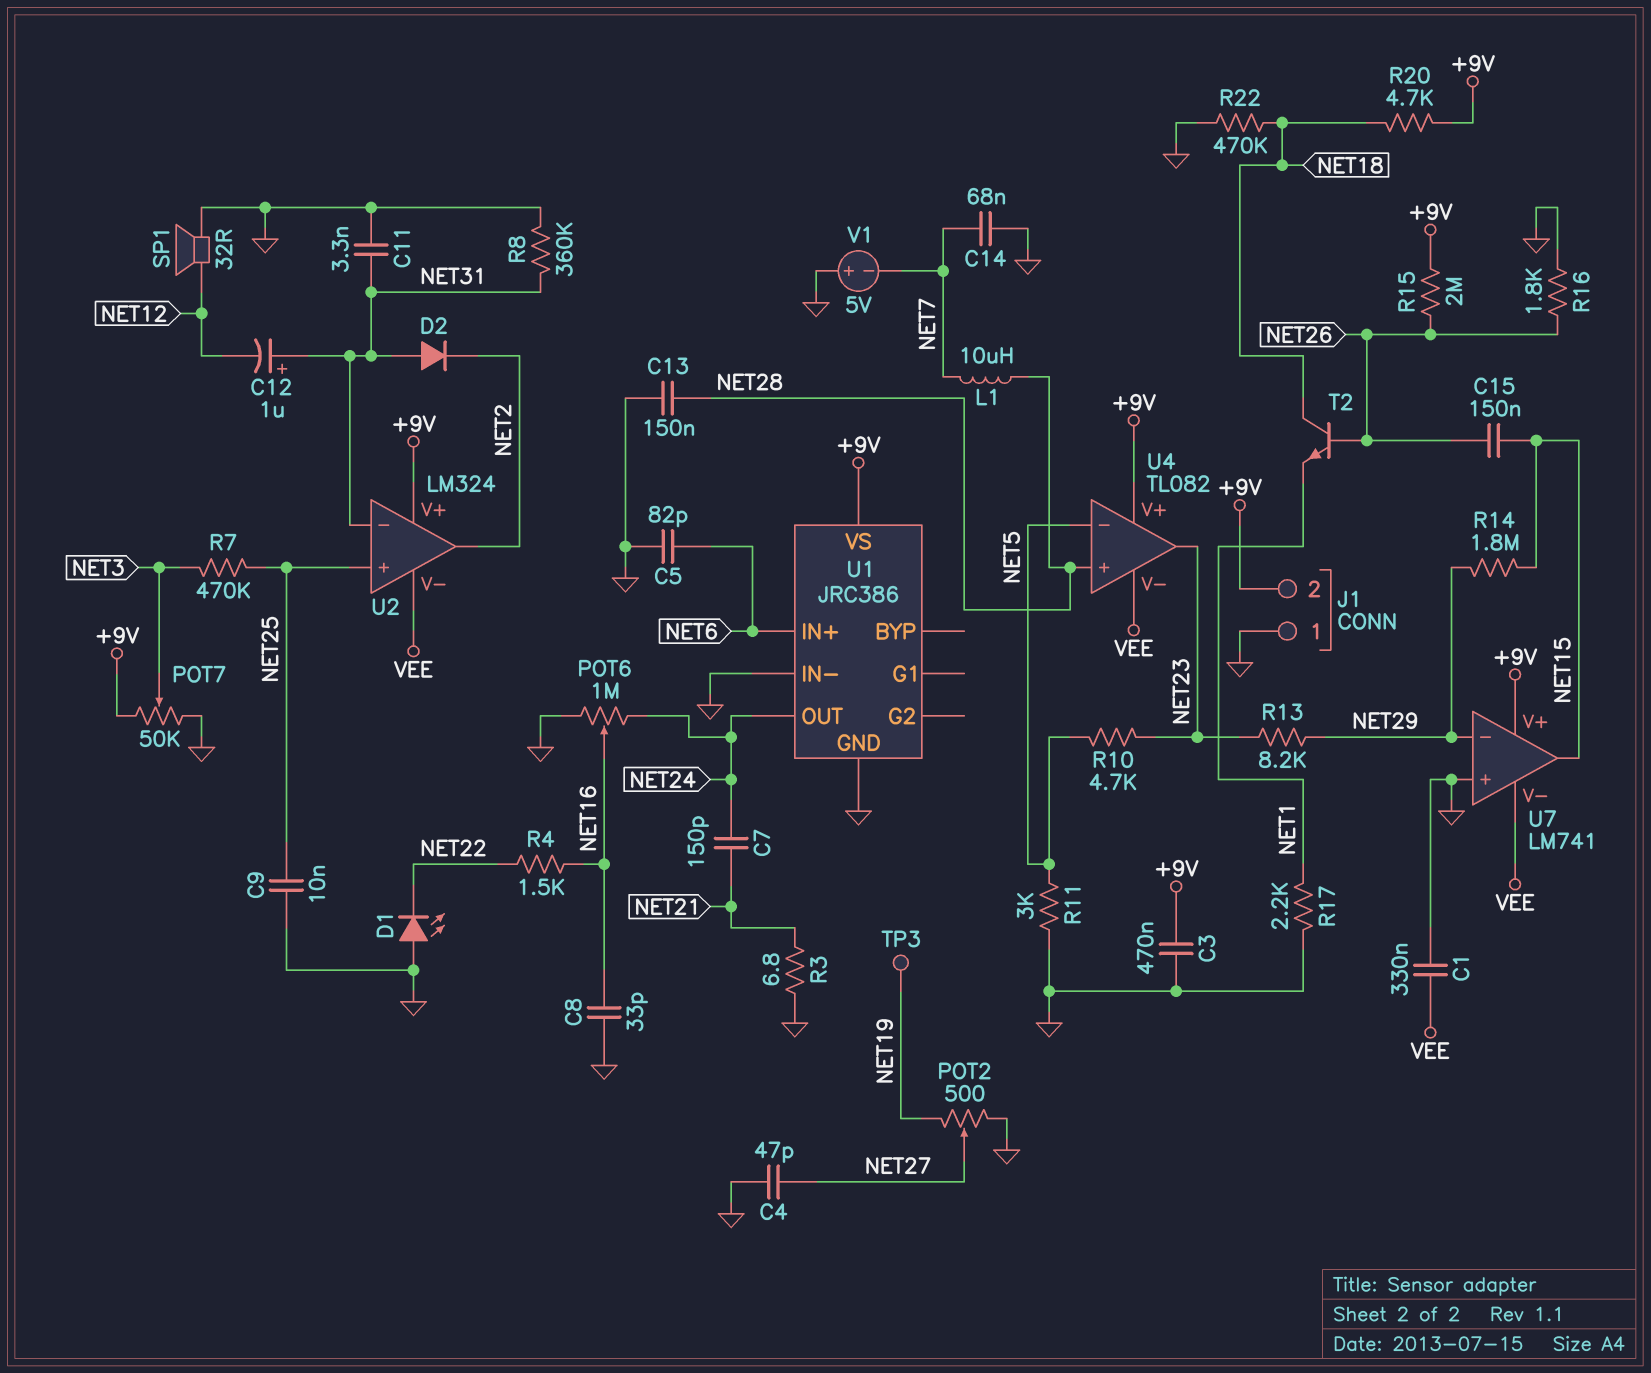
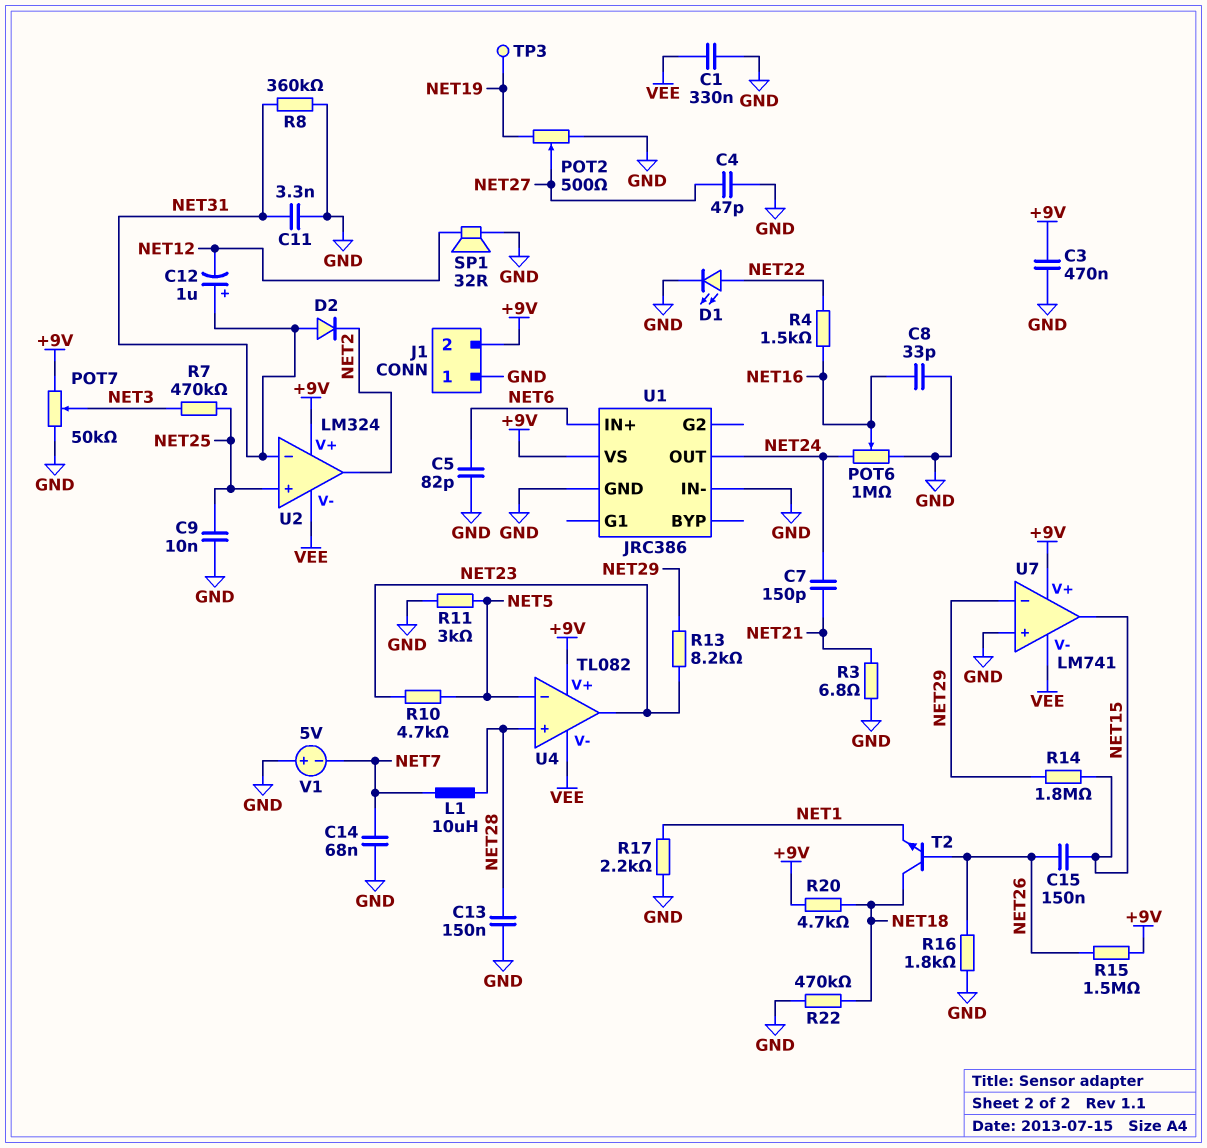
D1: LED (A GND, K NET22) -> LED (A NET22, K GND)
R15: 2M (+9V, NET26) -> 1.5M (+9V, NET26)

